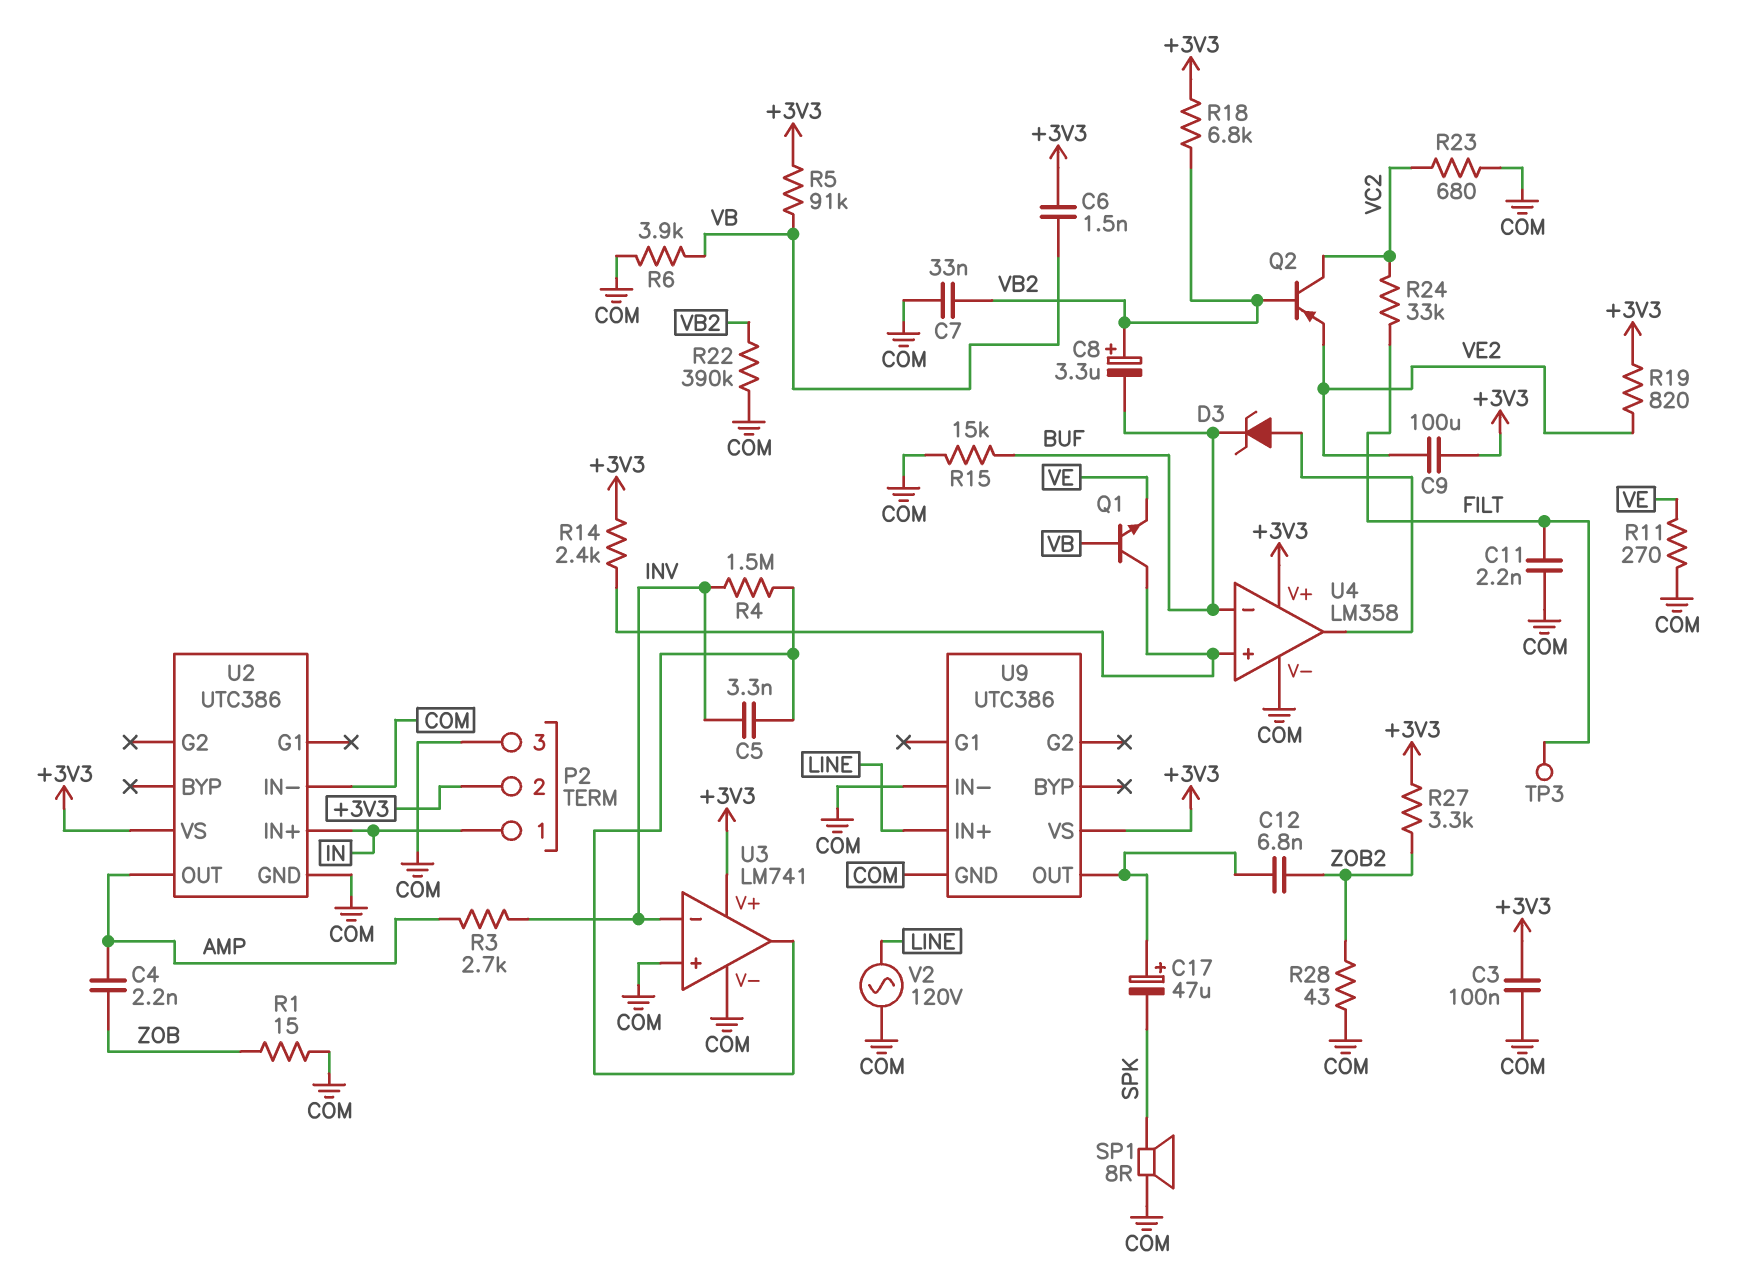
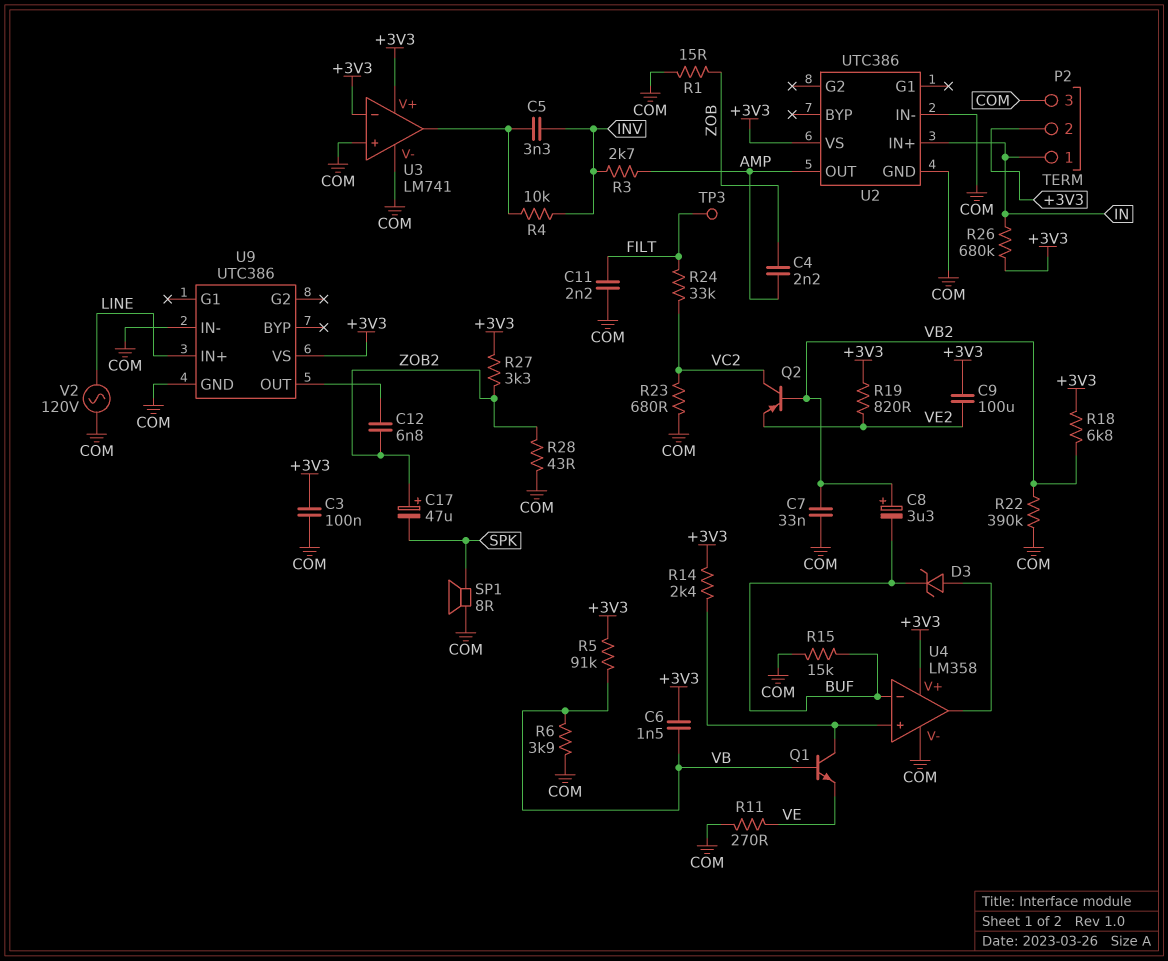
C17: 47uF (plus U9/OUT, minus SPK) -> 47uF (plus ZOB2, minus SPK)
R4: 1.5M (INV, U3/out) -> 10k (INV, U3/out)
R26: none -> 680k (+3V3, IN)
U3 pin in-: INV -> +3V3

